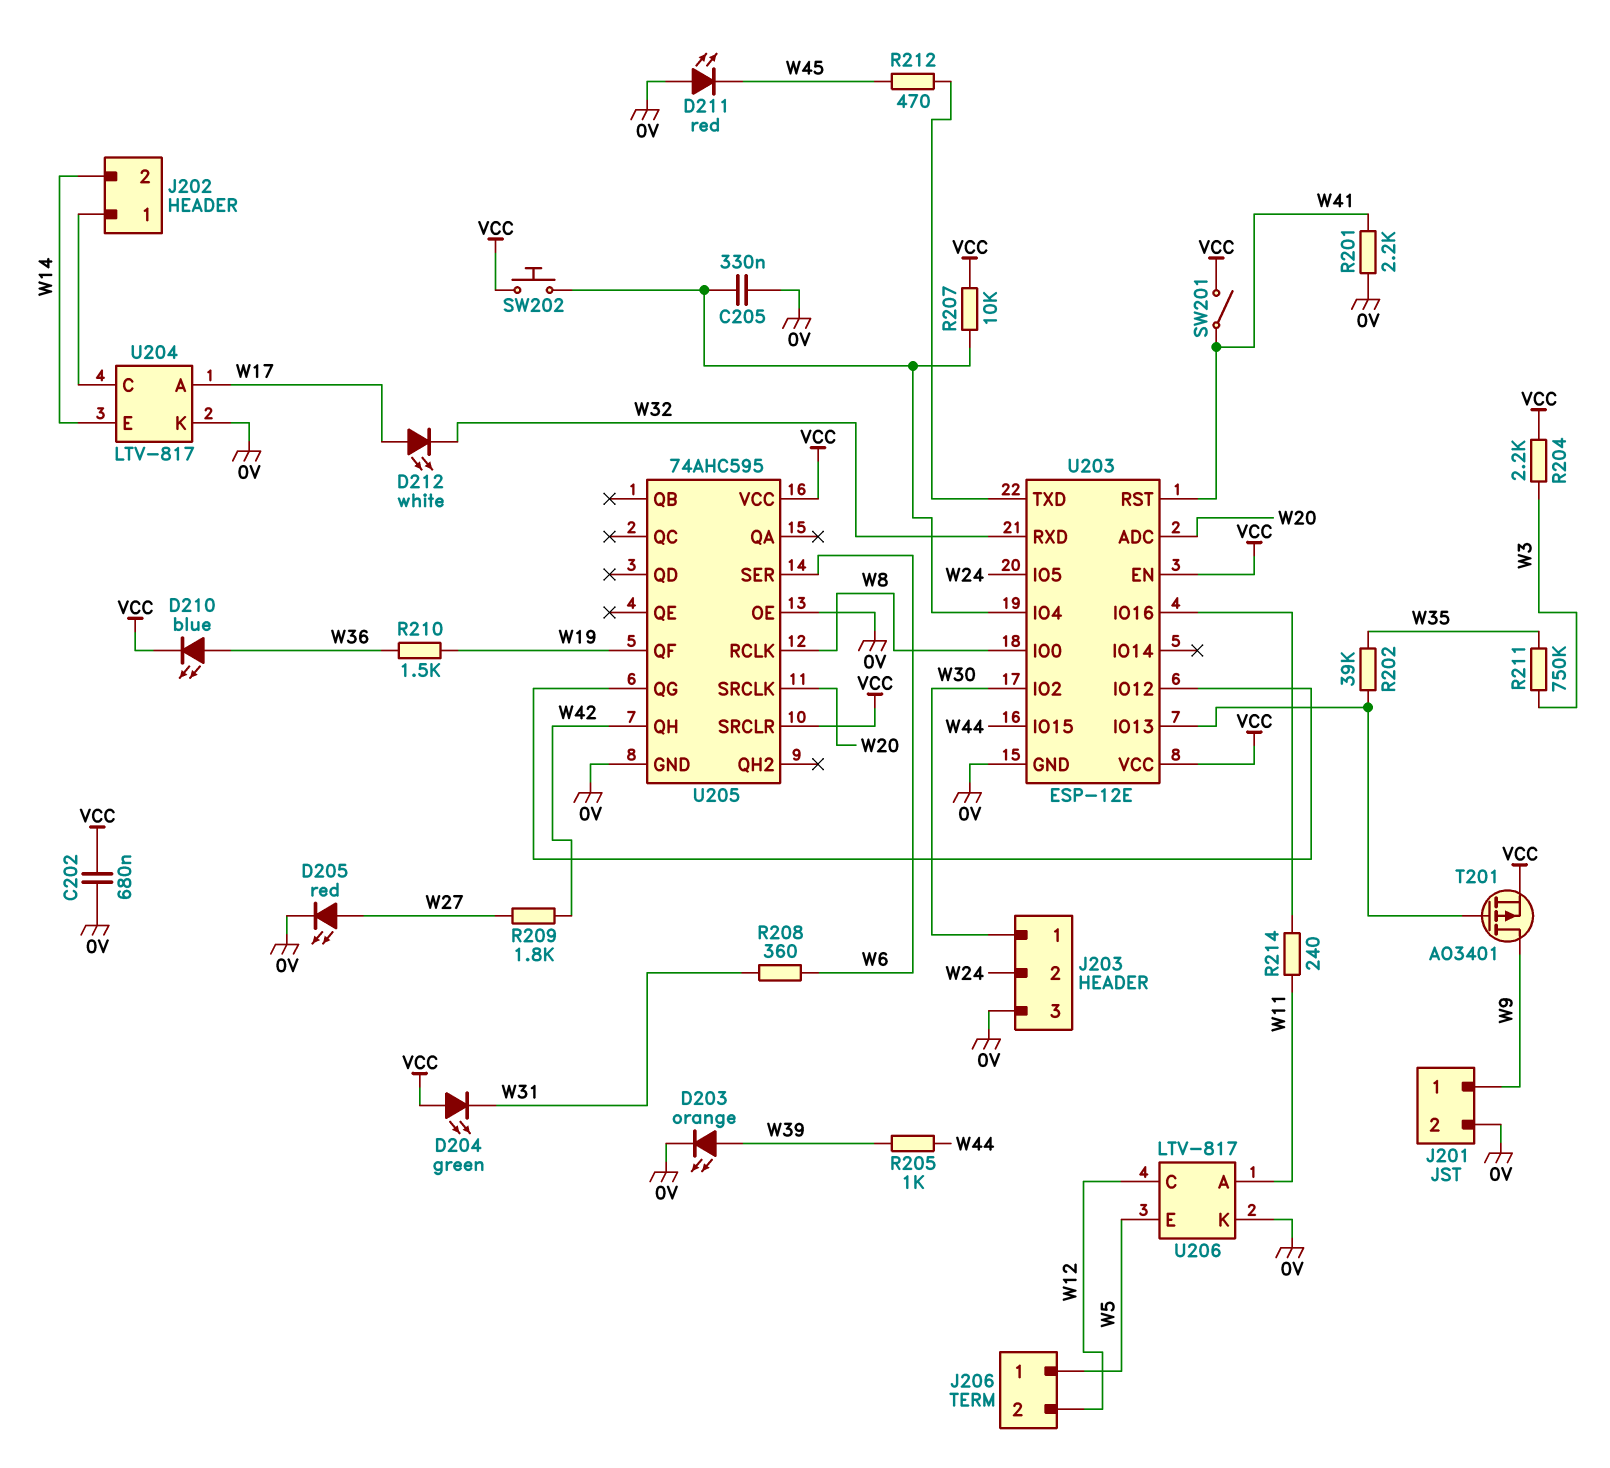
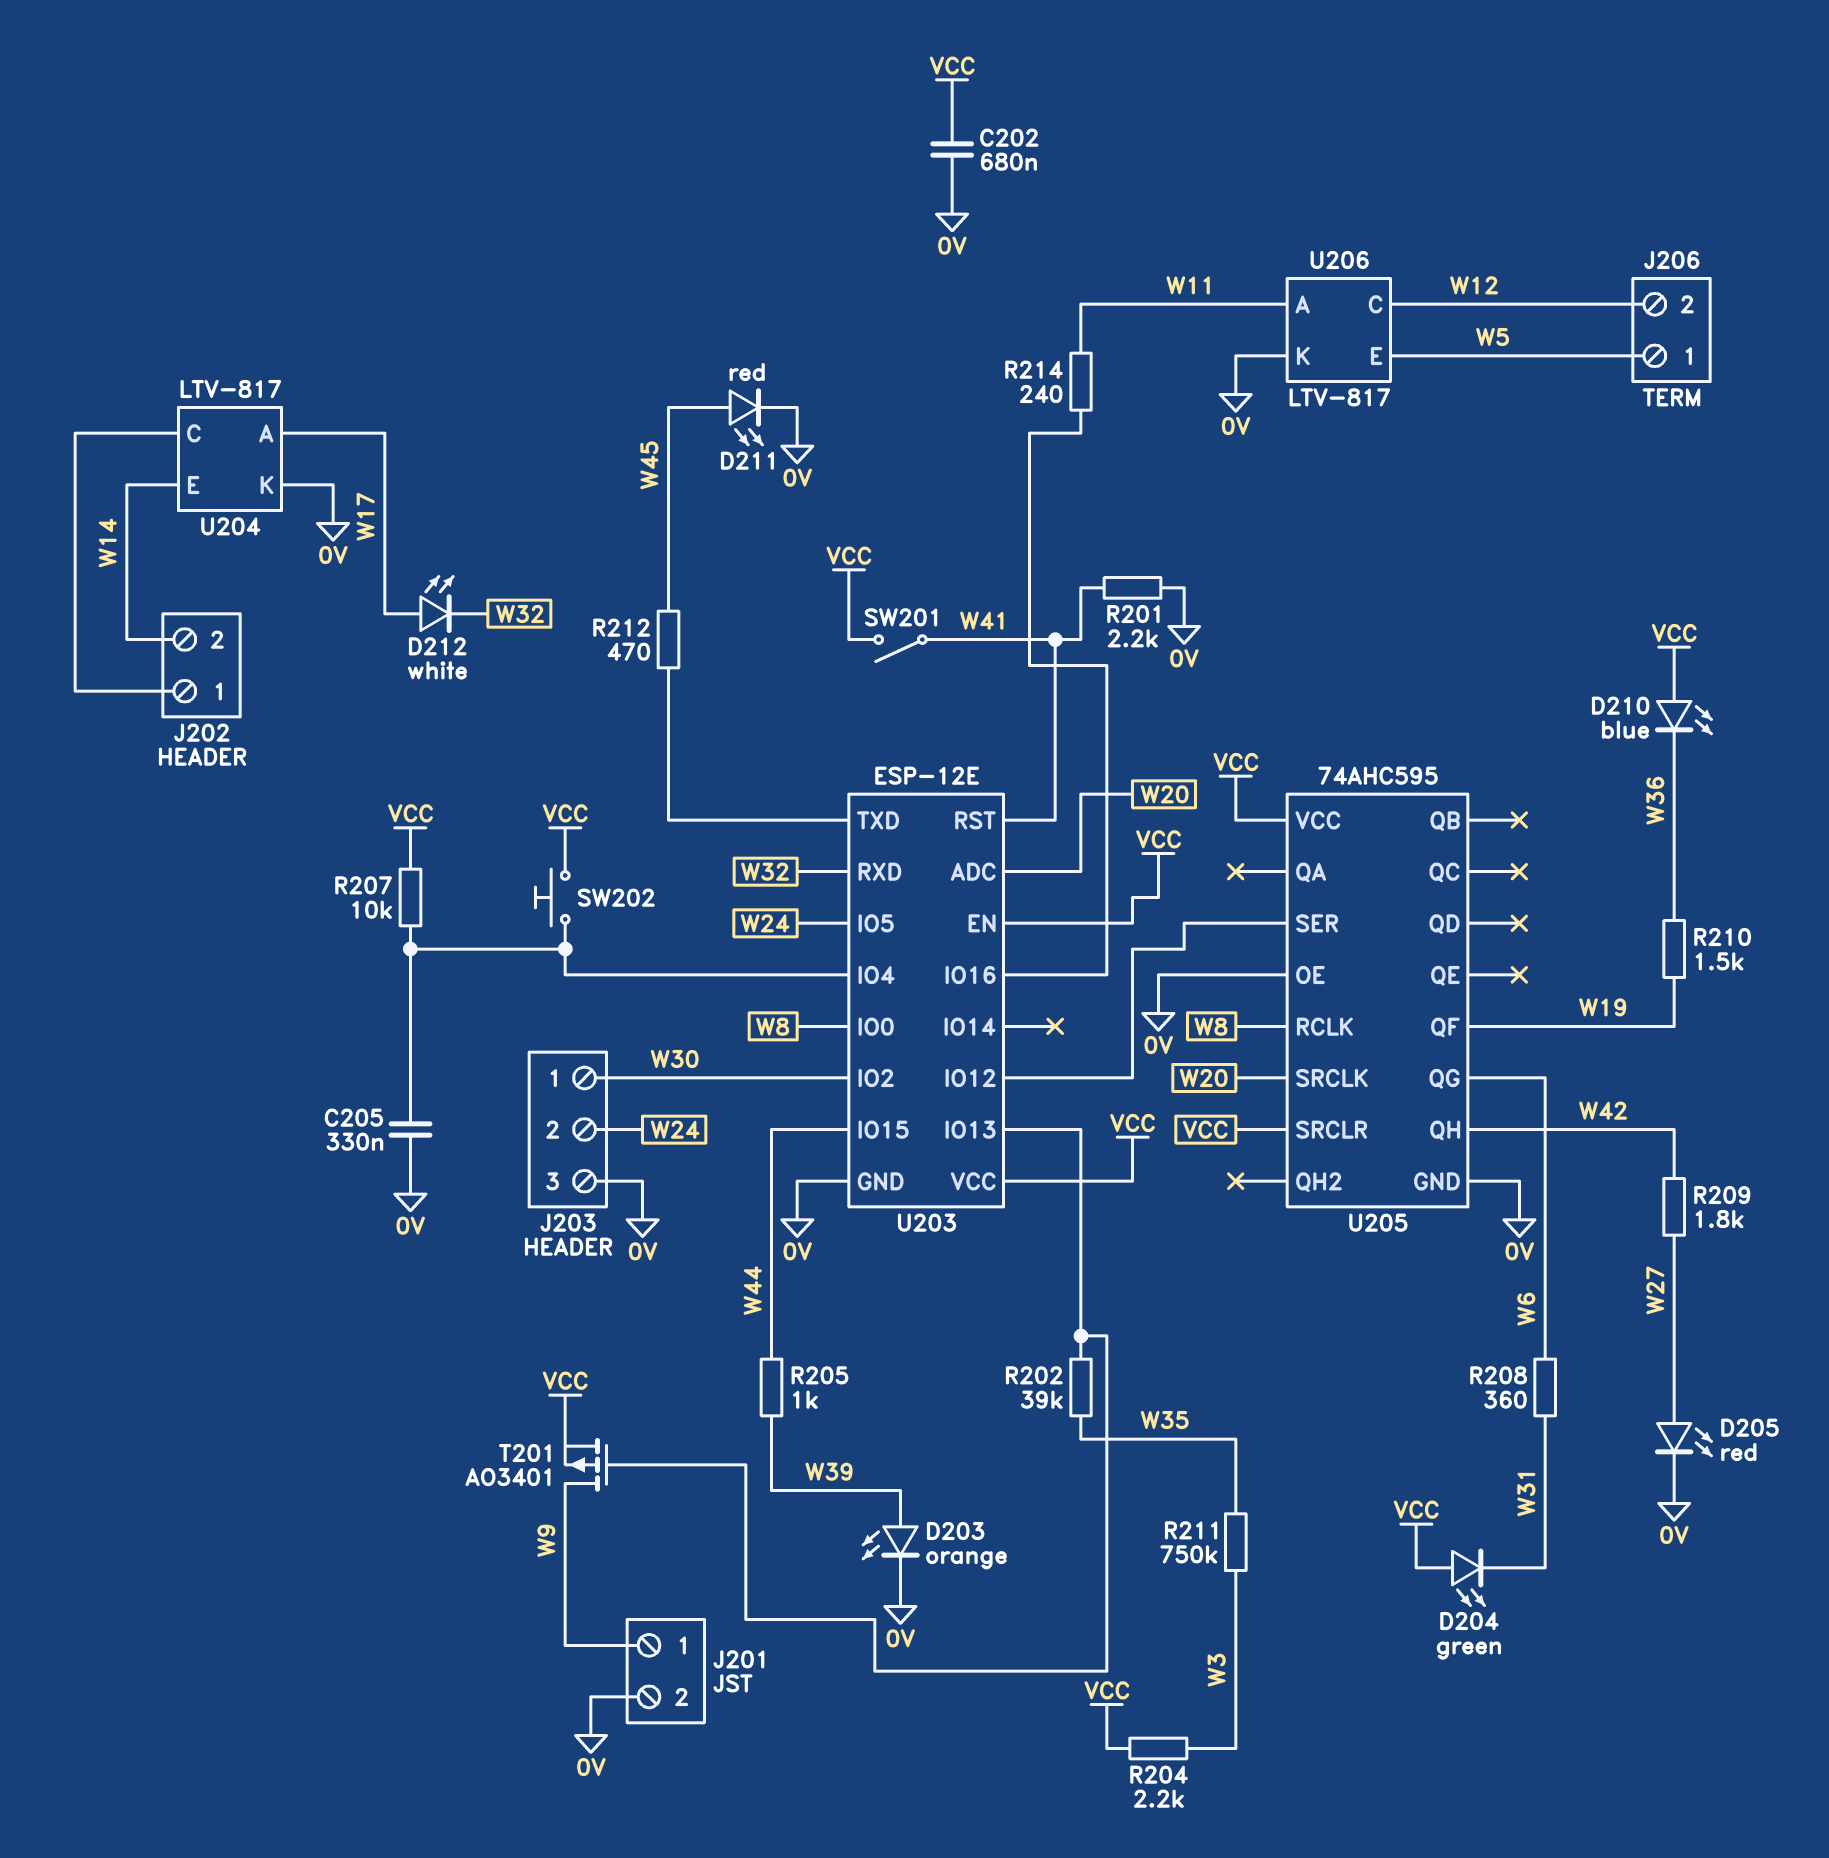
D210: LED blue (A W36, K VCC) -> LED blue (A VCC, K W36)
D211: LED red (A 0V, K W45) -> LED red (A W45, K 0V)
U205 pin QG: U203/IO12 -> W6
U205 pin SER: W6 -> U203/IO12

